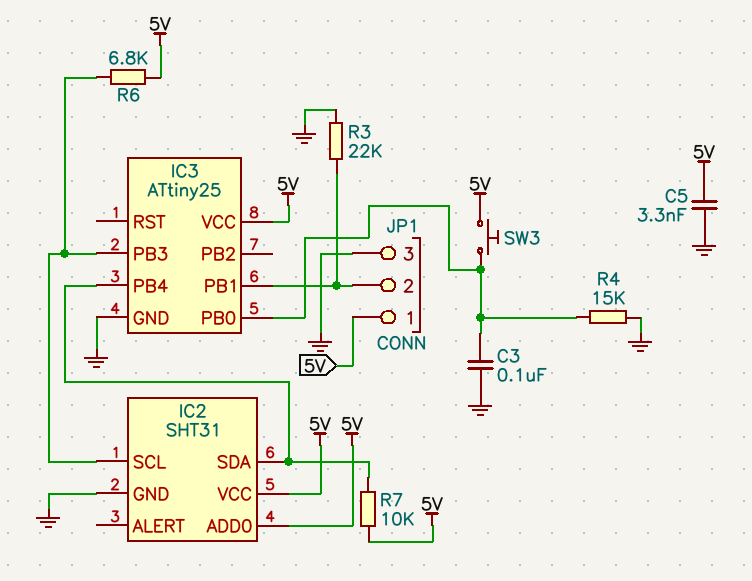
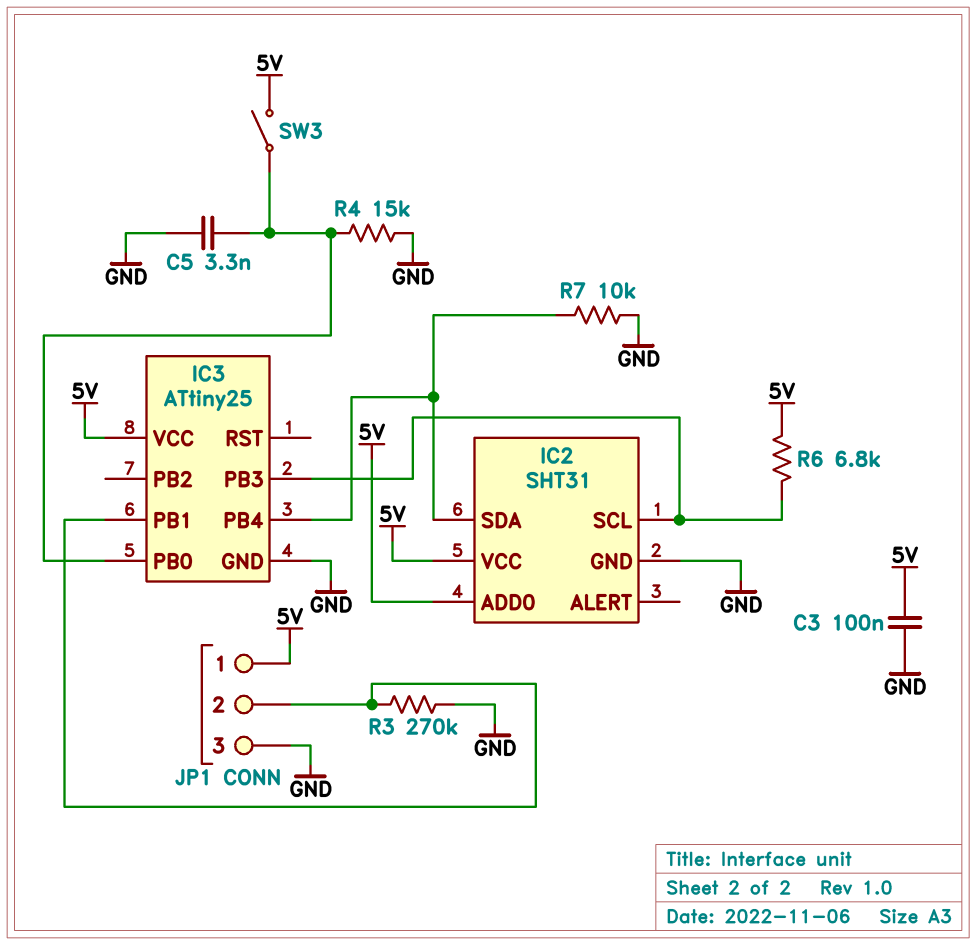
C3: 100nF (GND, IC3/PB0) -> 100nF (5V, GND)
C5: 3.3nF (5V, GND) -> 3.3nF (GND, IC3/PB0)
R3: 22k (GND, IC3/PB1) -> 270k (GND, IC3/PB1)
R7: 10k (5V, IC2/SDA) -> 10k (GND, IC2/SDA)
SW3: button (5V, IC3/PB0) -> switch (5V, IC3/PB0)

